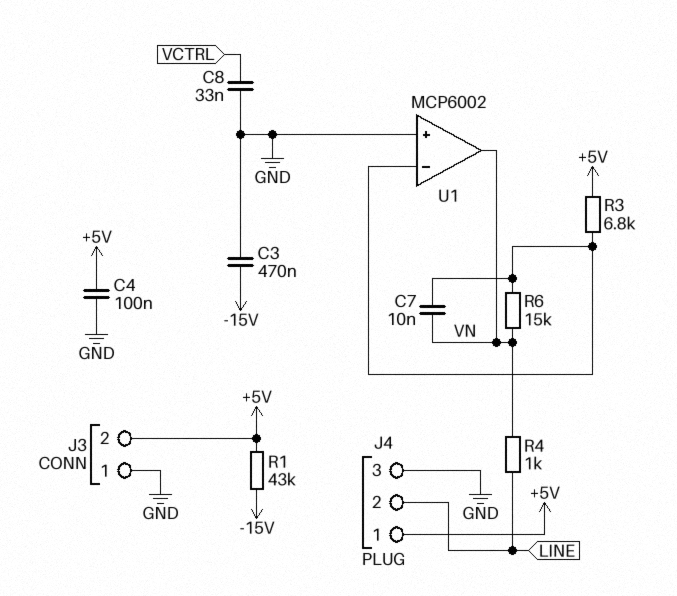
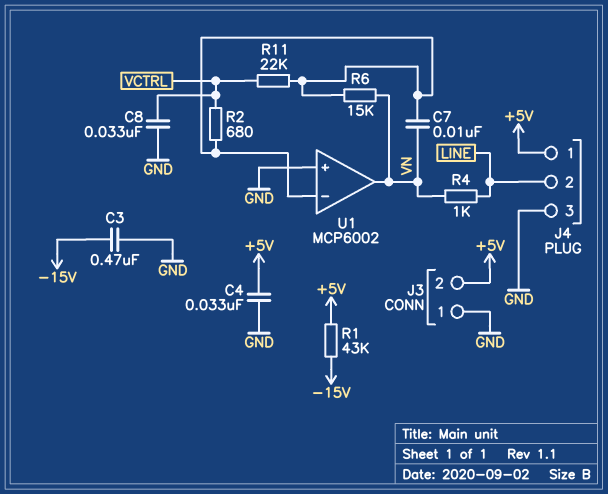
C4: 100nF (+5V, GND) -> 33nF (+5V, GND)
R2: none -> 680 (U1/in-, VCTRL)
R3: 6.8k (+5V, U1/in-) -> none
R11: none -> 22k (U1/in-, VCTRL)

